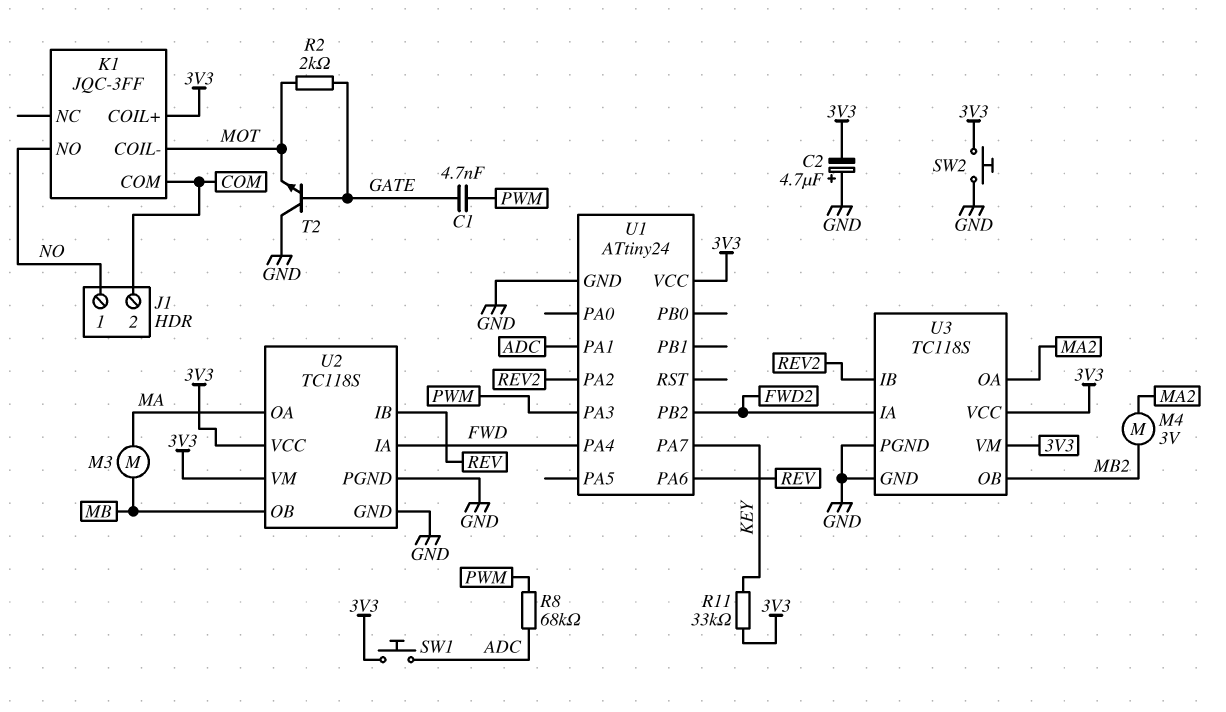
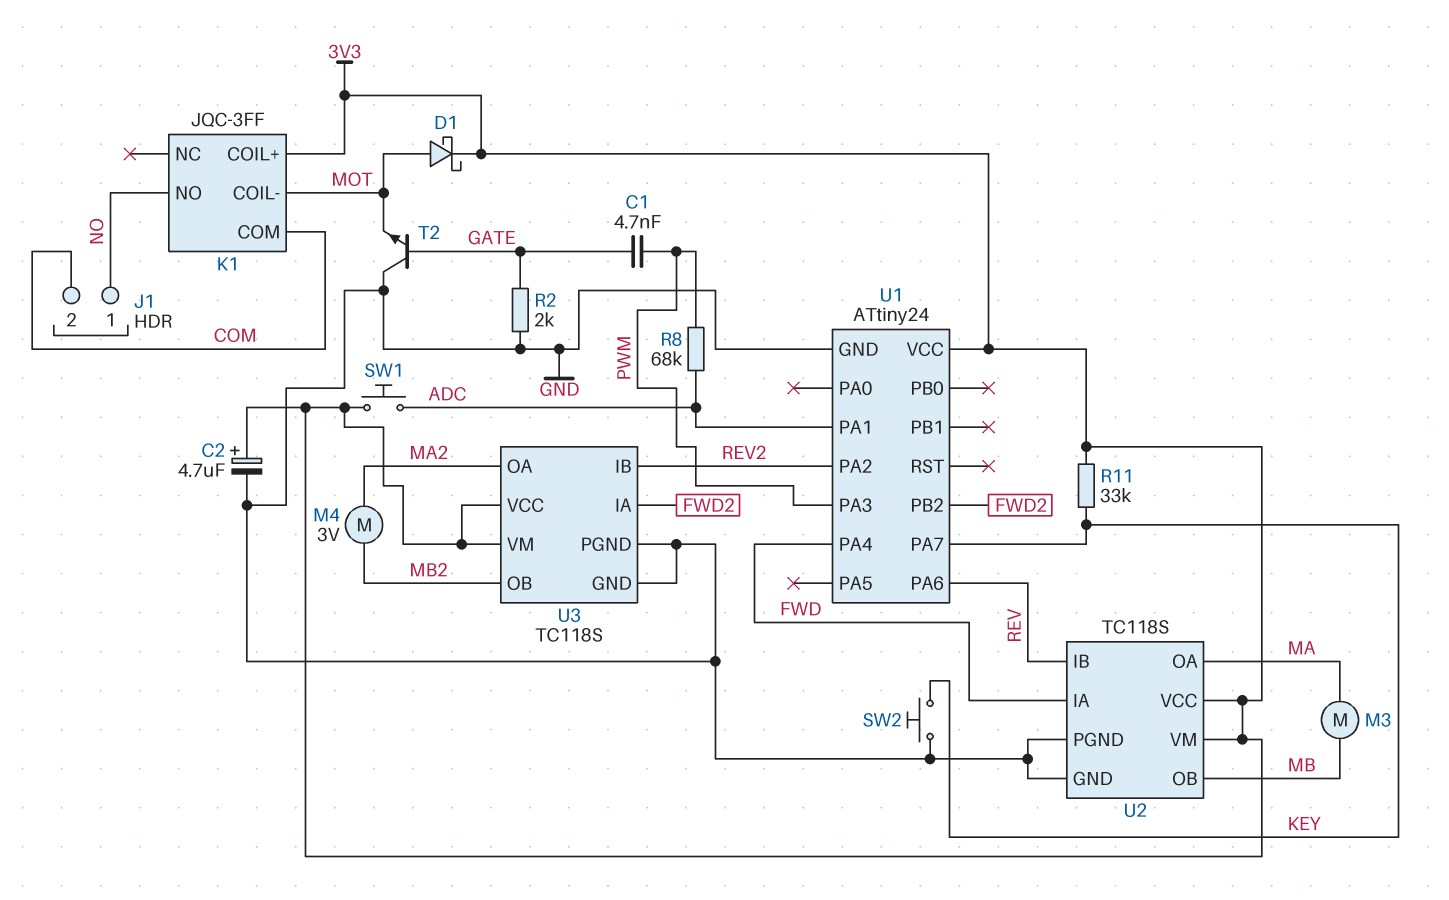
C2: 4.7uF (plus GND, minus 3V3) -> 4.7uF (plus 3V3, minus GND)
D1: none -> schottky (A MOT, K 3V3)
R2: 2k (GATE, MOT) -> 2k (GATE, GND)
SW2: button (3V3, GND) -> button (GND, KEY)

